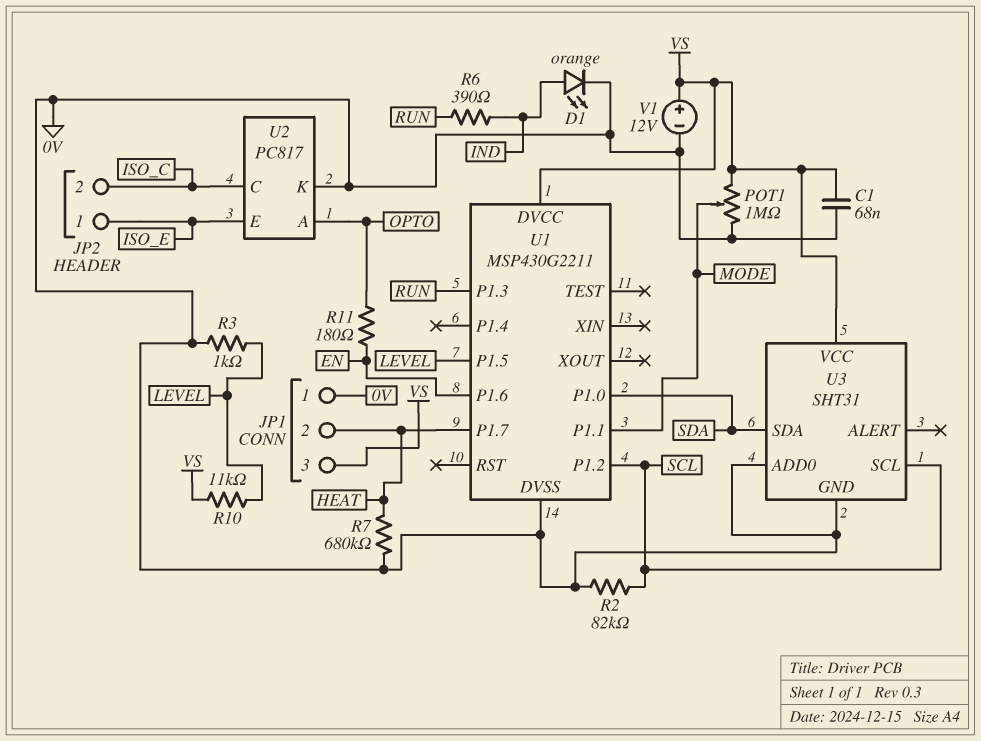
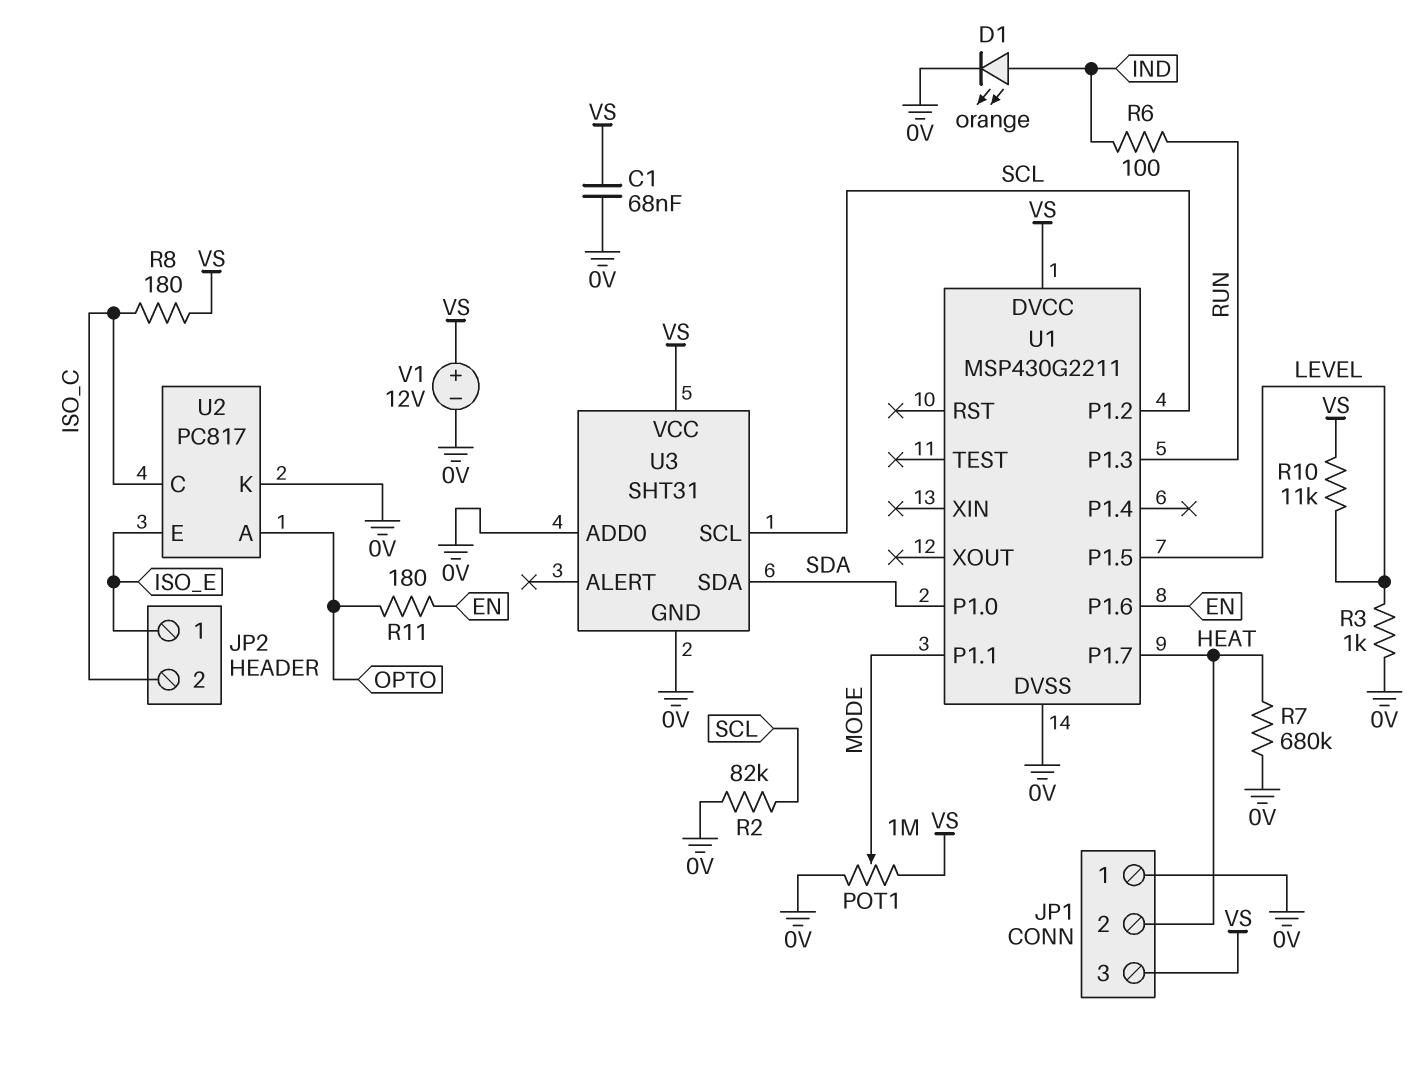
R6: 390 (IND, RUN) -> 100 (IND, RUN)
R8: none -> 180 (ISO_C, VS)

